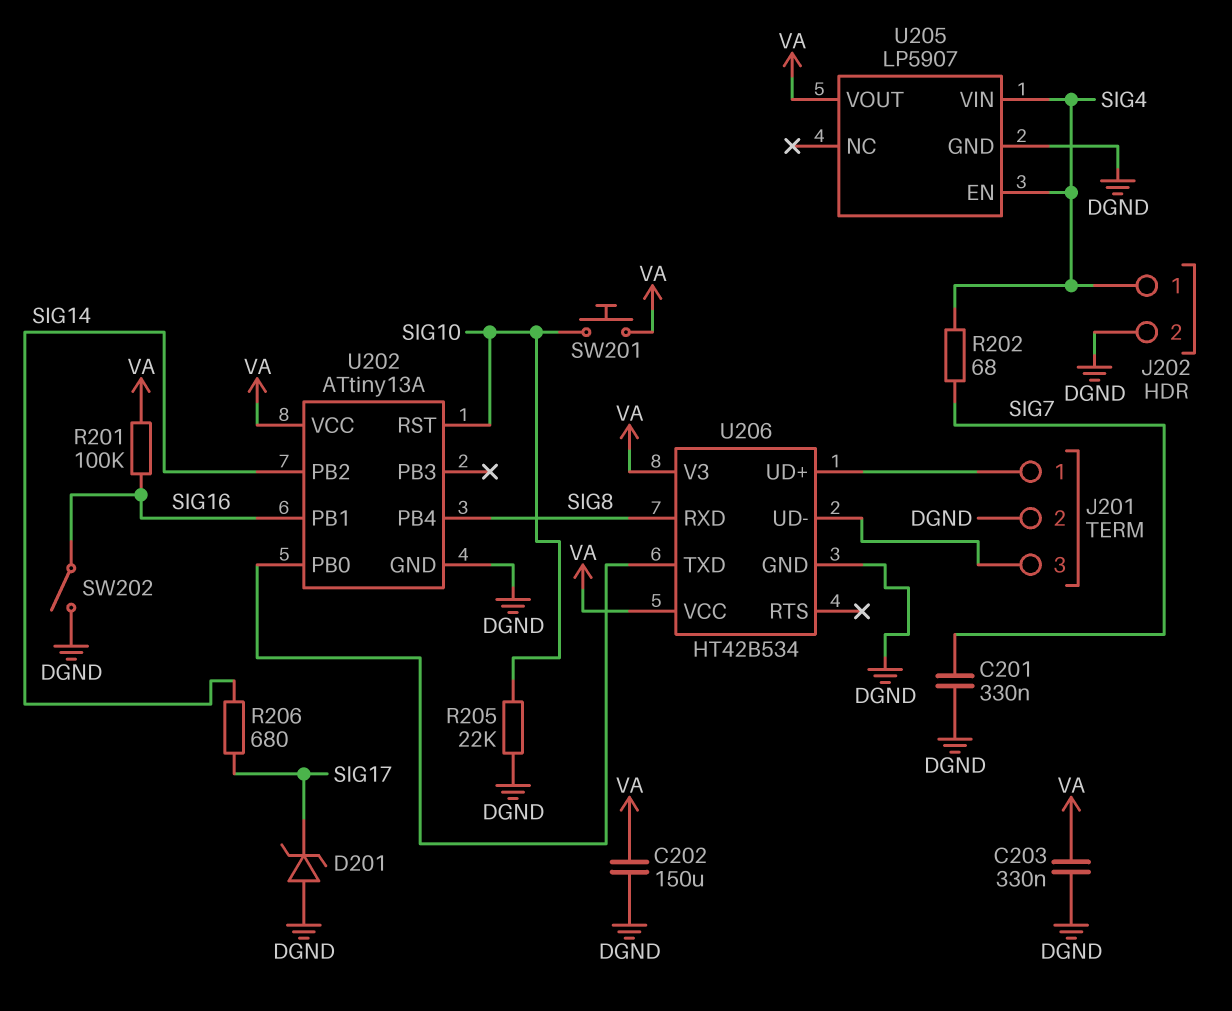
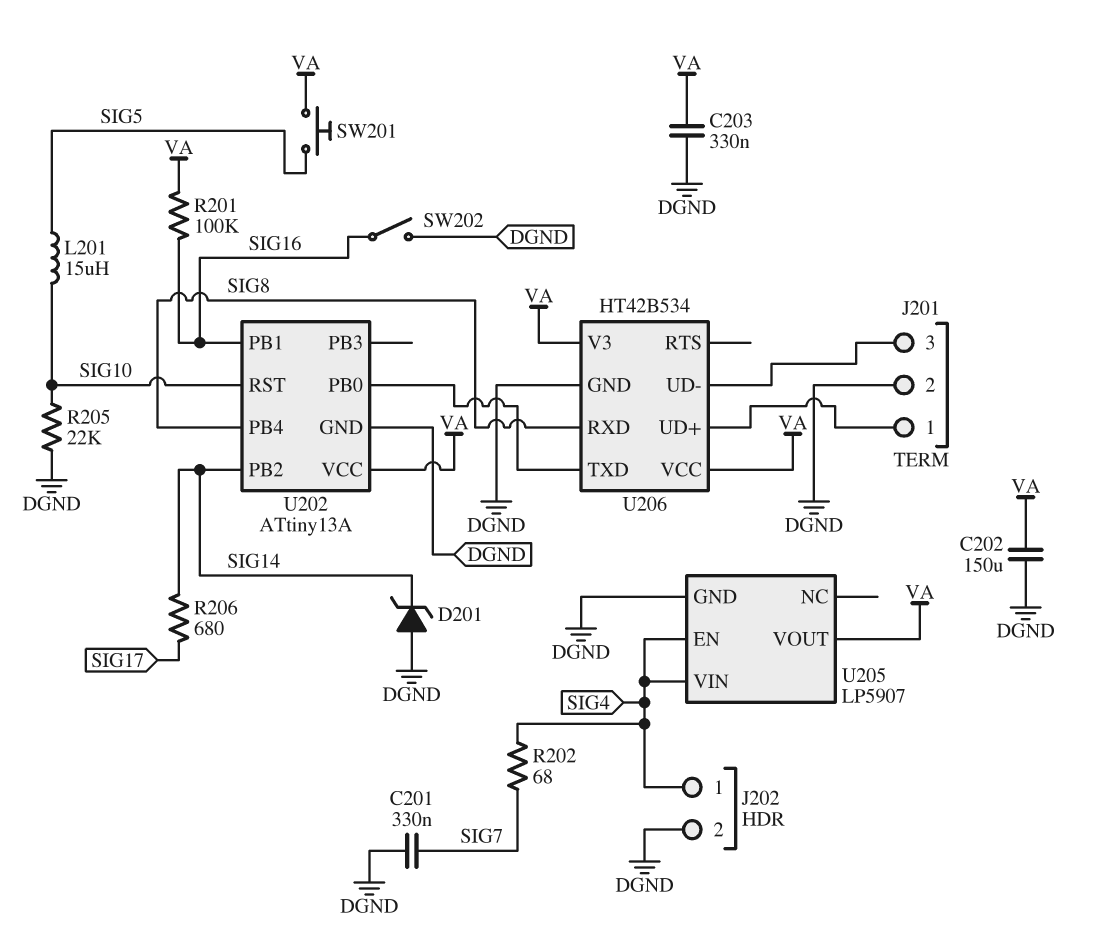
D201: zener (A DGND, K SIG17) -> zener (A DGND, K SIG14)
L201: none -> 15uH (SIG5, SIG10)
SW201: button (SIG10, VA) -> button (SIG5, VA)

